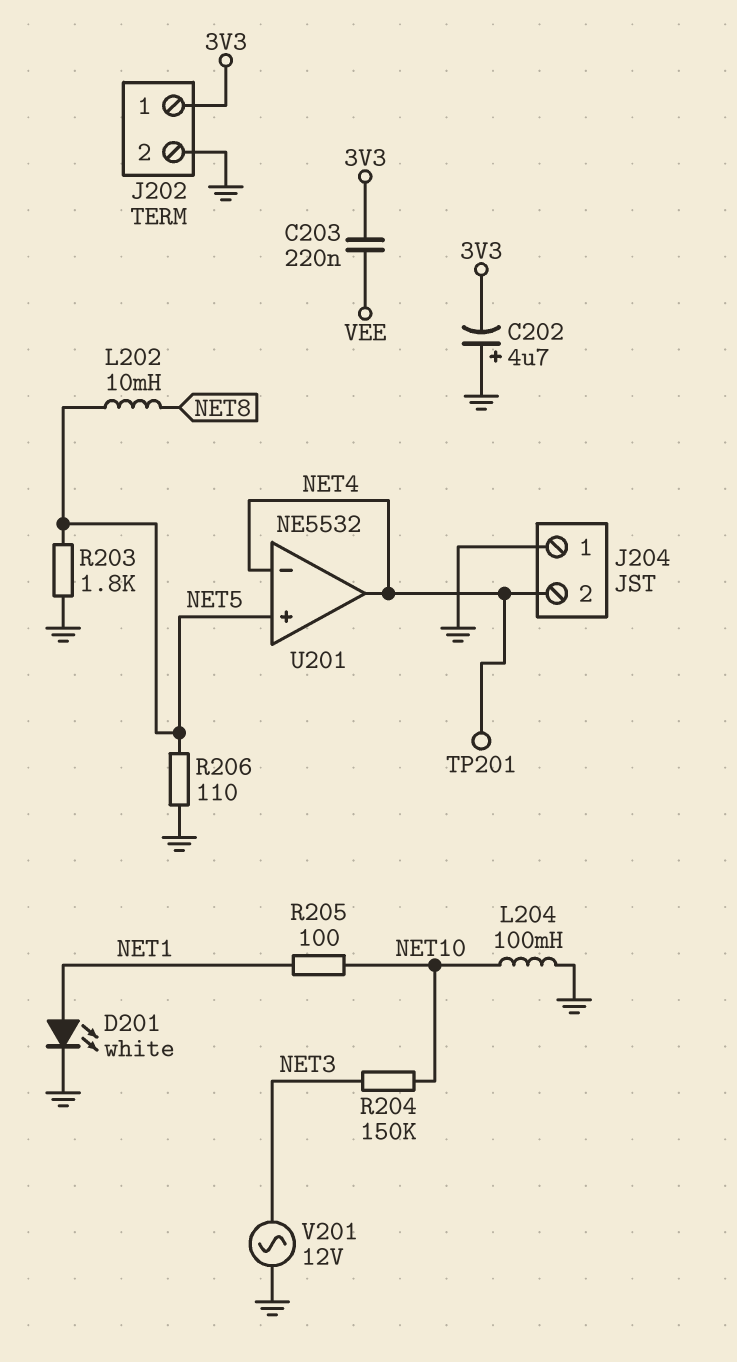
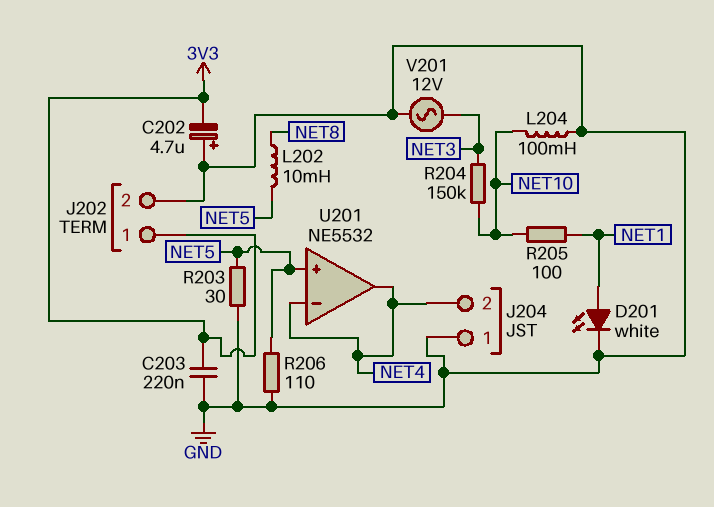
C203: 220nF (3V3, VEE) -> 220nF (3V3, GND)
R203: 1.8k (GND, NET5) -> 30 (GND, NET5)
TP201: test point (NET4) -> none

